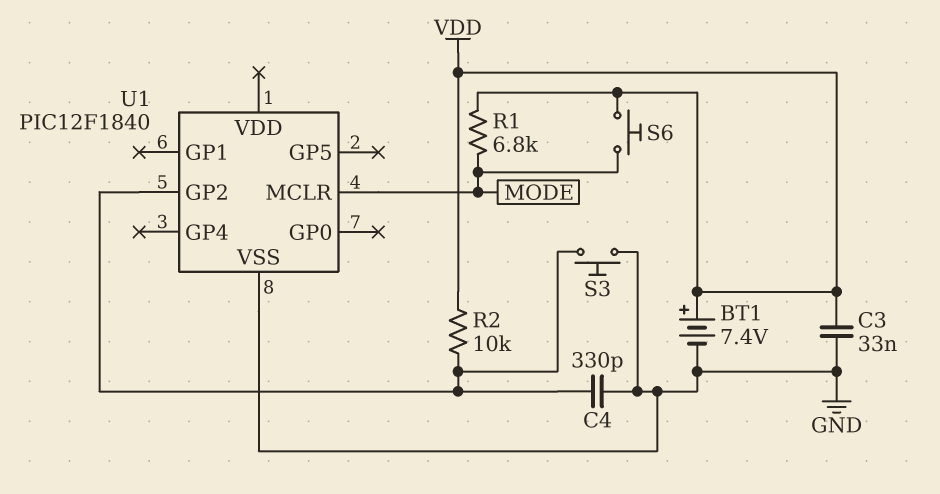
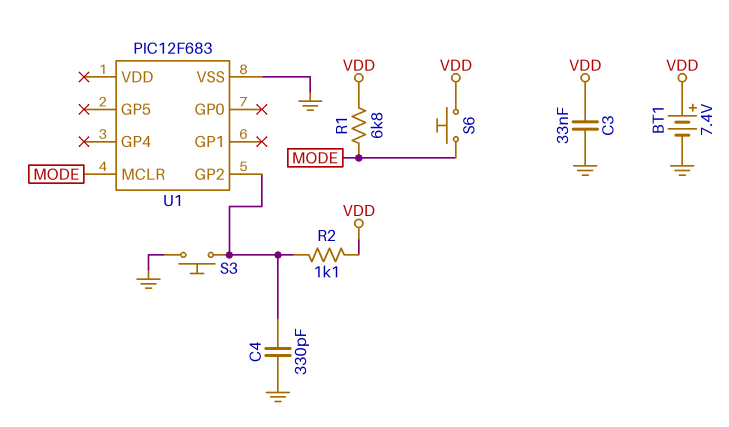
R2: 10k (U1/GP2, VDD) -> 1.1k (U1/GP2, VDD)
U1: PIC12F1840 -> PIC12F683

